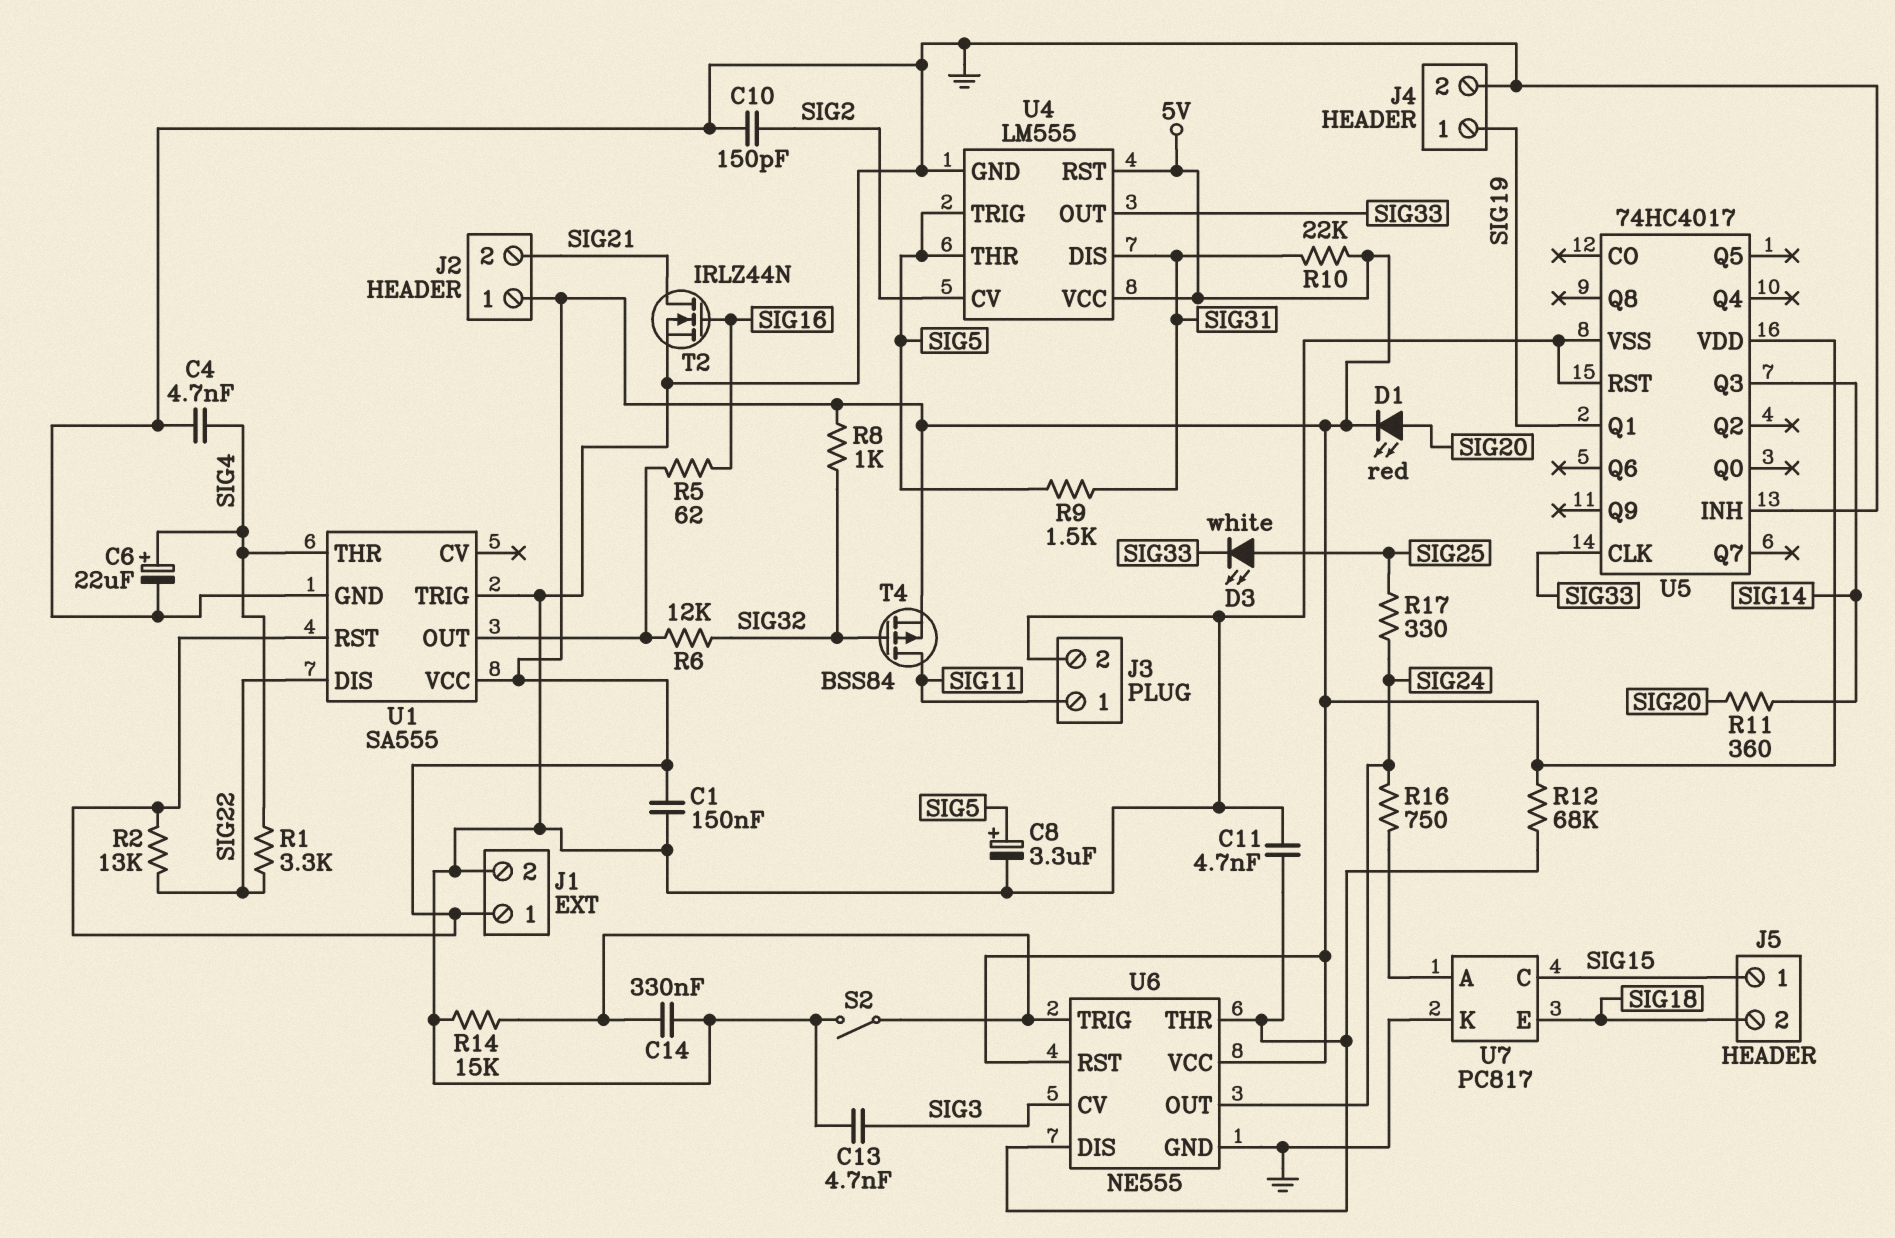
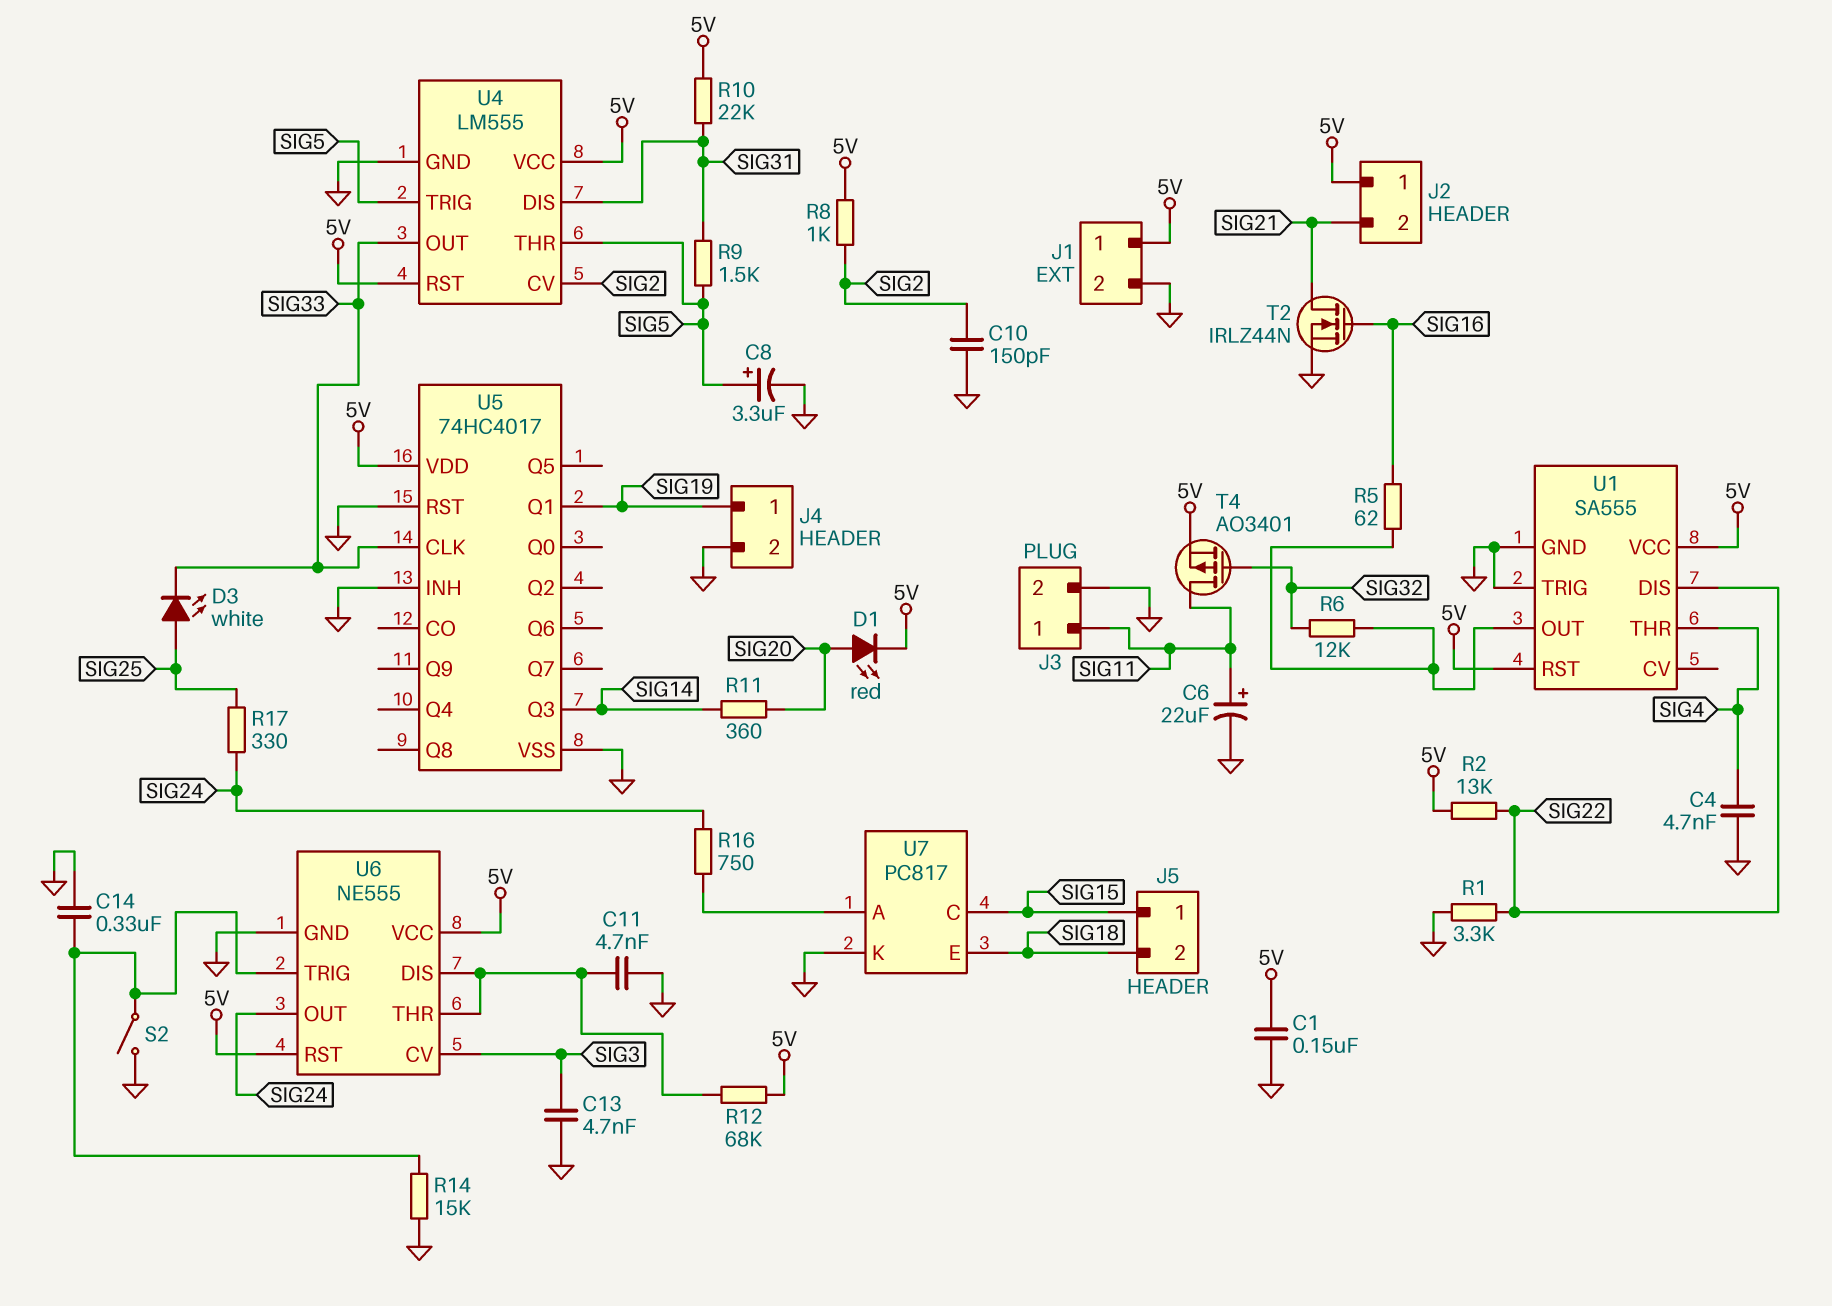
C6: 22uF (plus SIG4, minus GND) -> 22uF (plus SIG11, minus GND)
R1: 3.3k (SIG4, SIG22) -> 3.3k (GND, SIG22)
R8: 1k (5V, SIG32) -> 1k (5V, SIG2)
T4: PMOS BSS84 (G SIG32, D SIG11, S 5V) -> PMOS AO3401 (G SIG32, D SIG11, S 5V)

